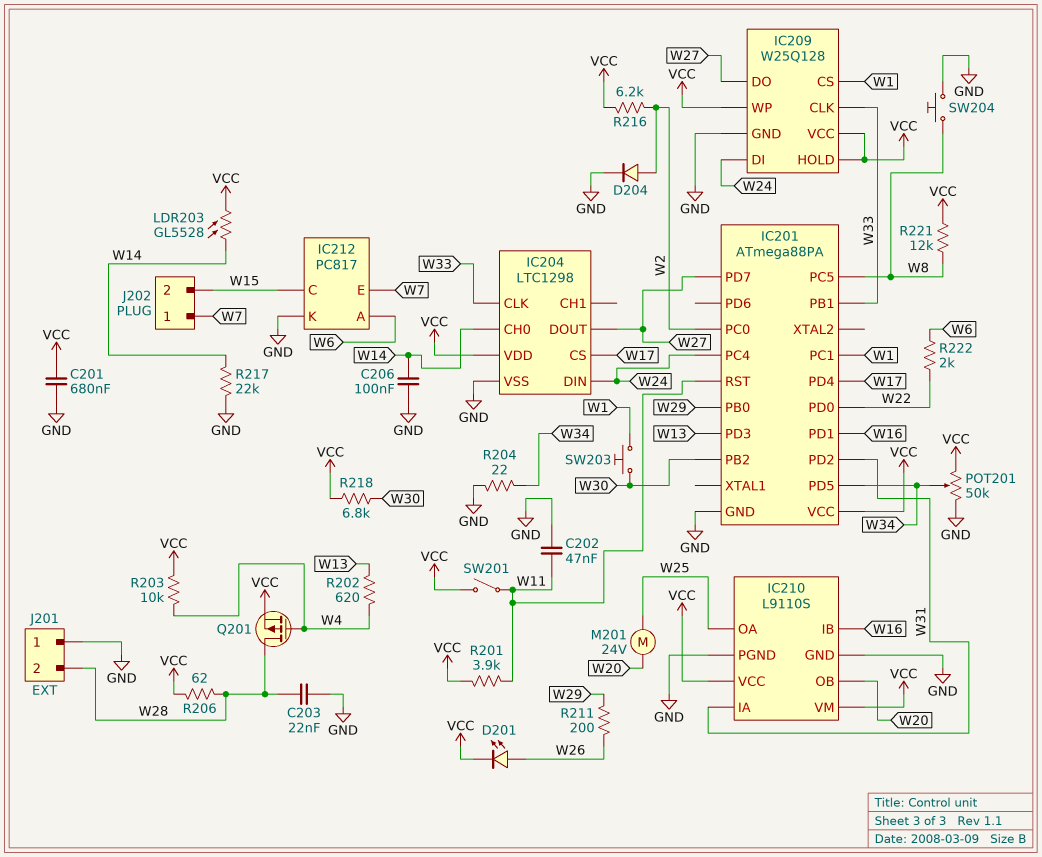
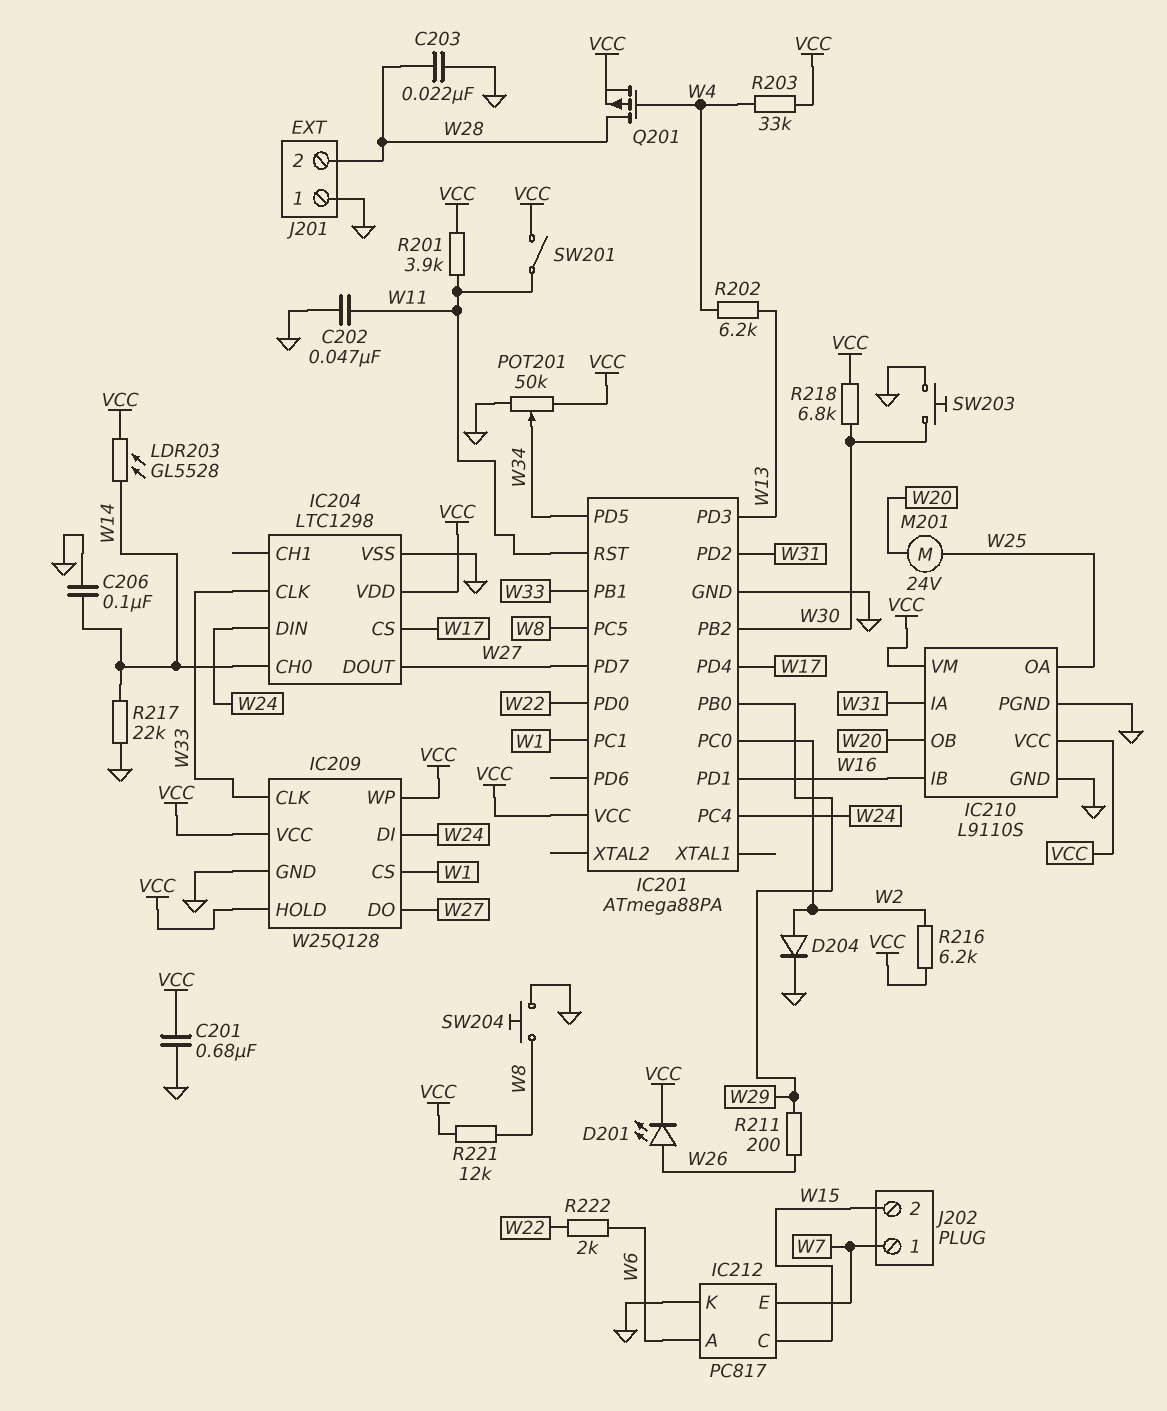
R202: 620 (W4, W13) -> 6.2k (W4, W13)
R203: 10k (VCC, W4) -> 33k (VCC, W4)
R204: 22 (GND, W34) -> none
R206: 62 (VCC, W28) -> none
SW203: button (W1, W30) -> button (GND, W30)

